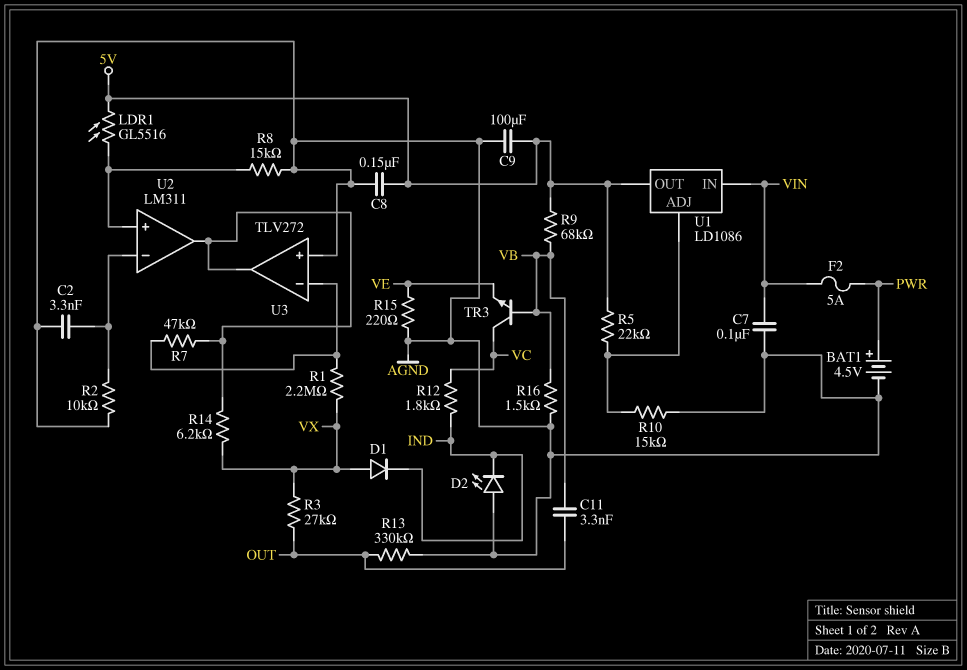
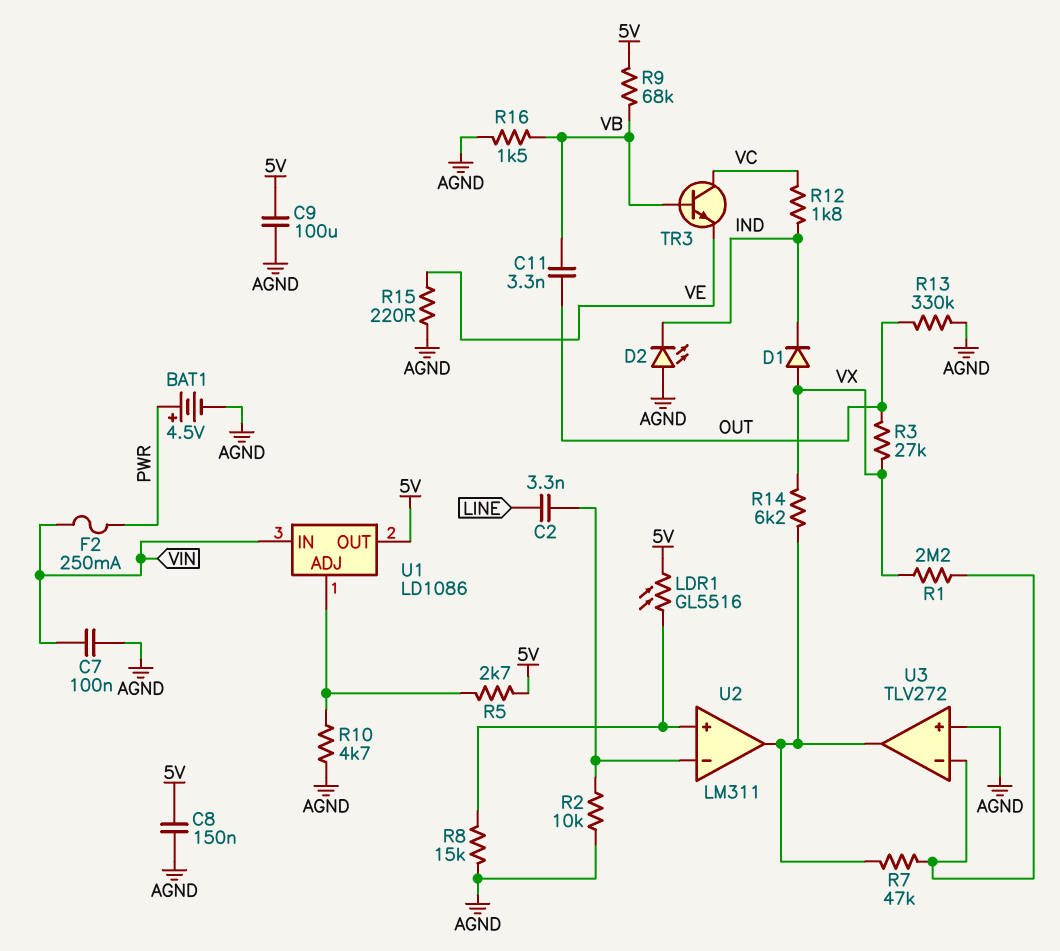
C2: 3.3nF (AGND, U2/in-) -> 3.3nF (LINE, U2/in-)
F2: 5A (PWR, VIN) -> 250mA (PWR, VIN)
R5: 22k (5V, U1/ADJ) -> 2.7k (5V, U1/ADJ)
R10: 15k (AGND, U1/ADJ) -> 4.7k (AGND, U1/ADJ)

